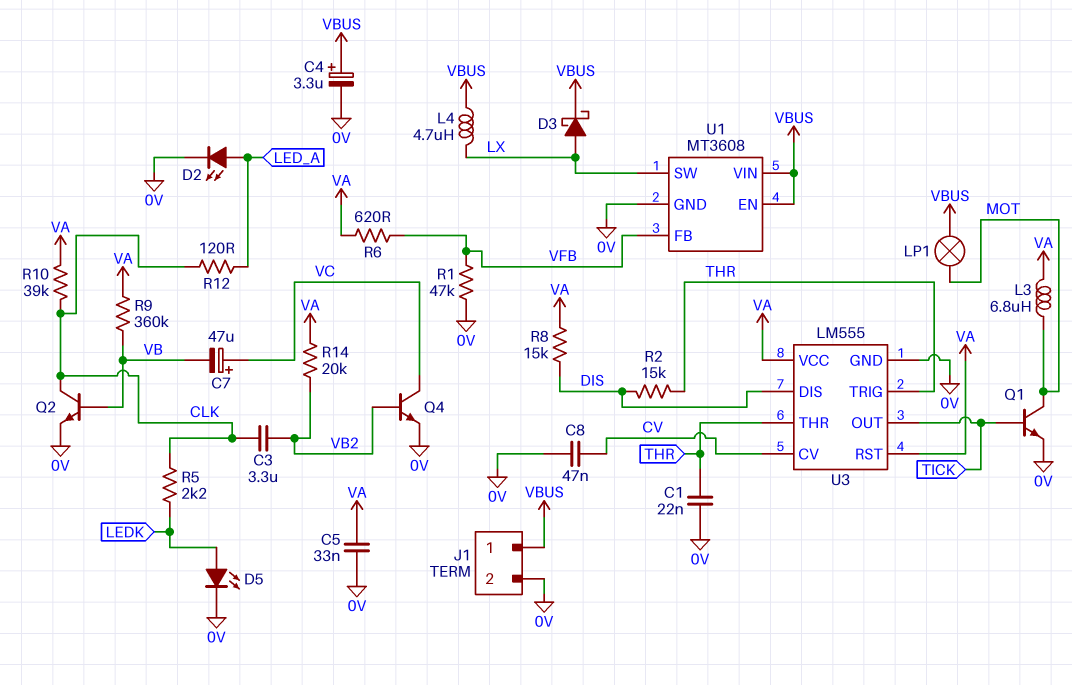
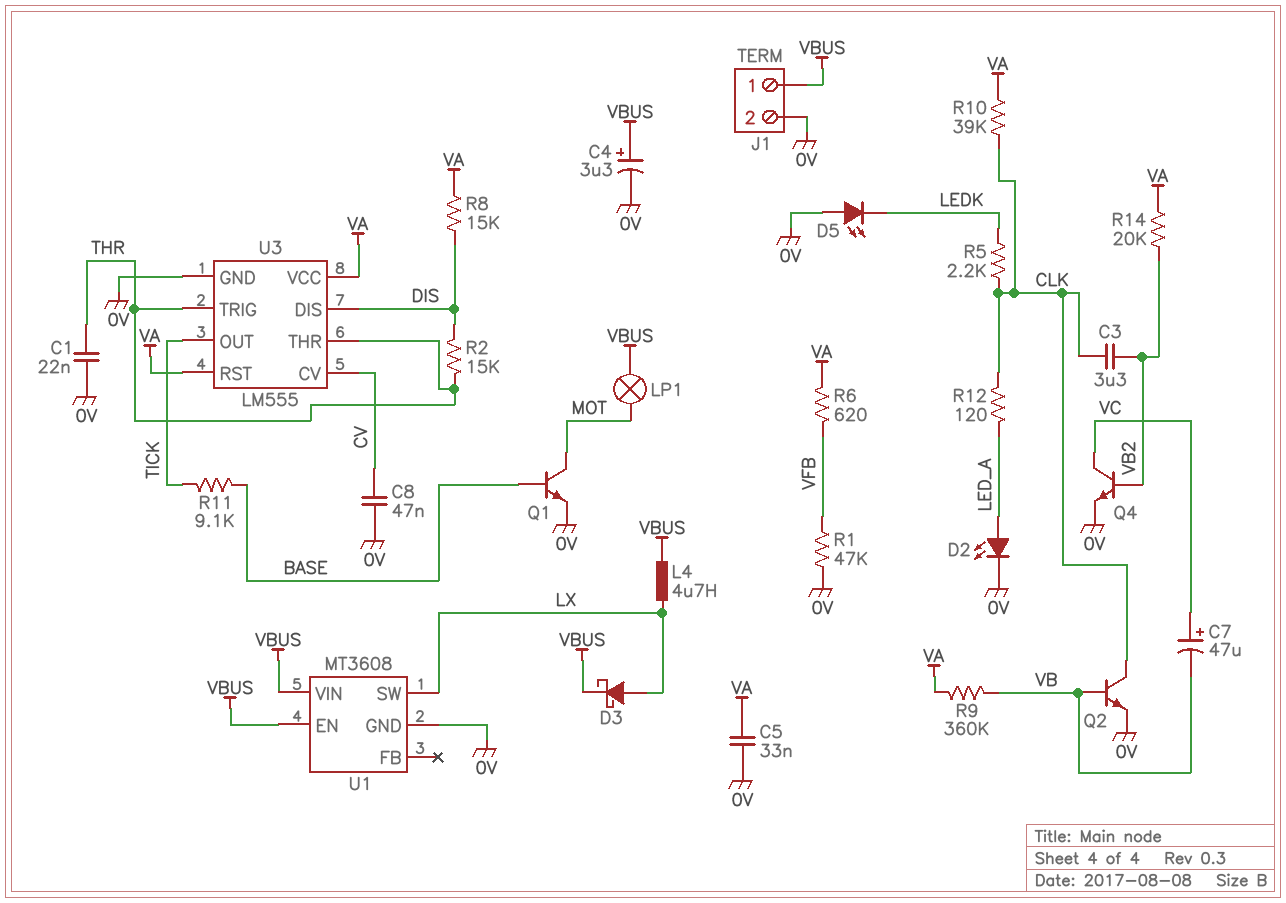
D5: LED (A LEDK, K 0V) -> LED (A 0V, K LEDK)
L3: 6.8uH (MOT, VA) -> none
Q1: NPN (B TICK, C MOT, E 0V) -> NPN (B BASE, C MOT, E 0V)
R11: none -> 9.1k (BASE, TICK)
U1 pin FB: VFB -> none

